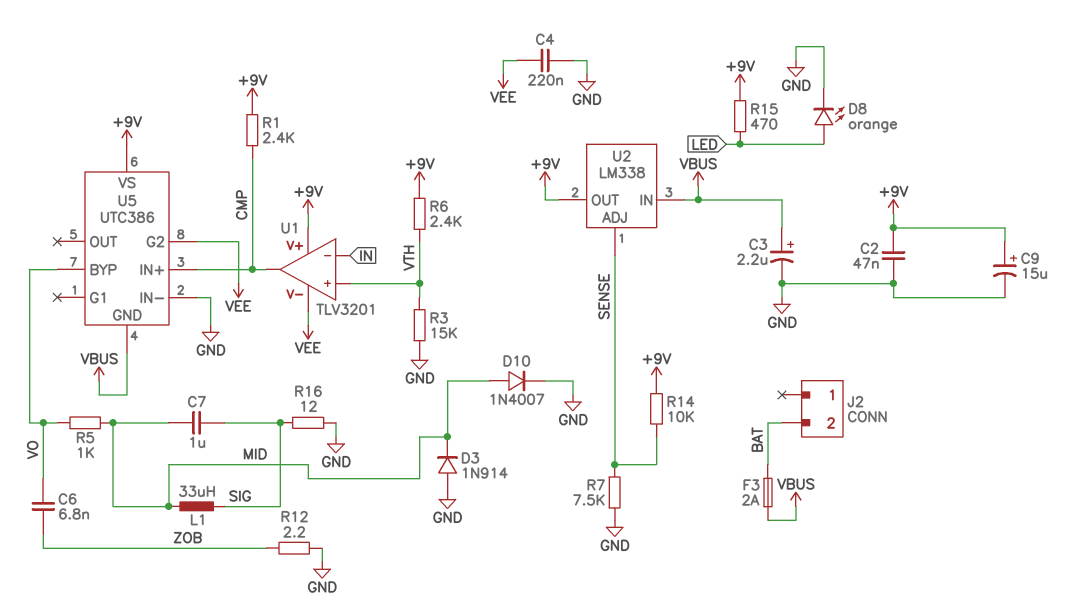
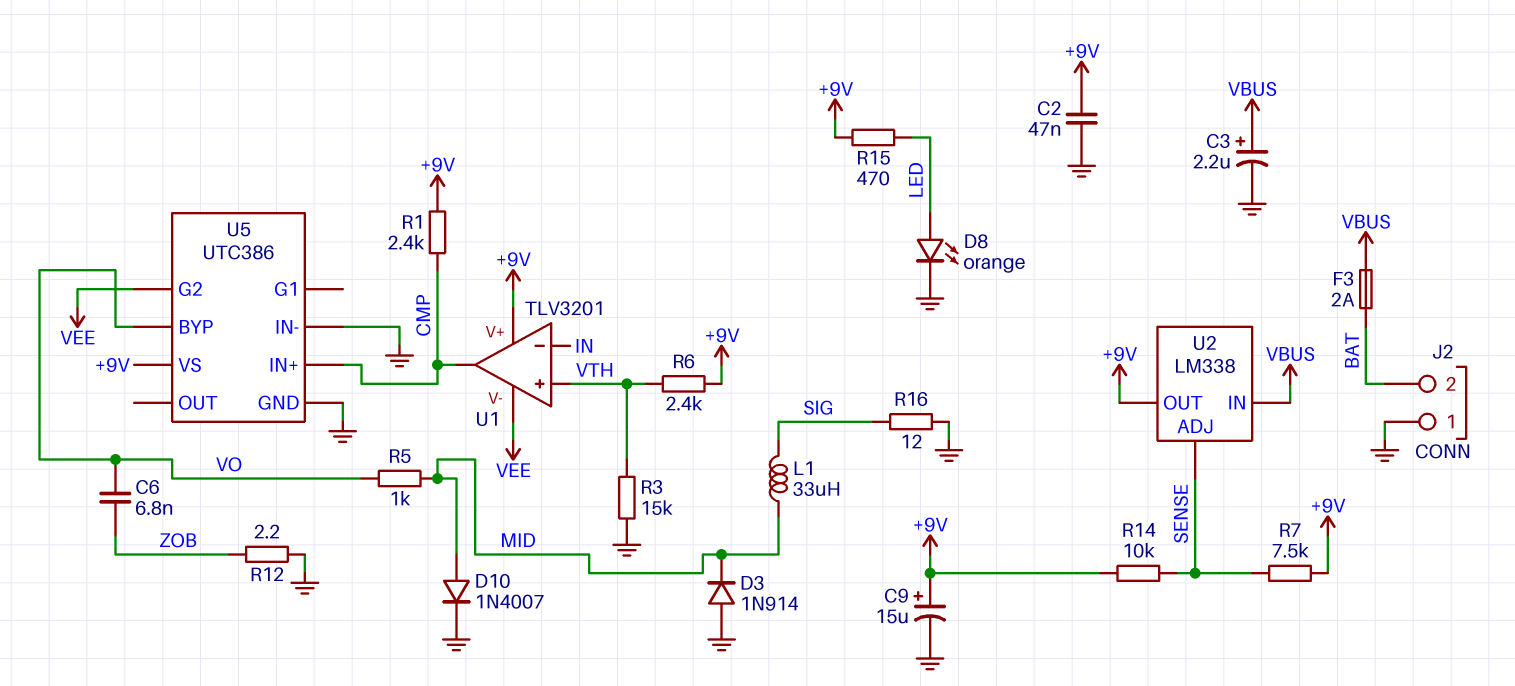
C4: 220nF (GND, VEE) -> none
C7: 1uF (MID, SIG) -> none
J2 pin 1: none -> GND
R7: 7.5k (GND, SENSE) -> 7.5k (+9V, SENSE)
U5 pin GND: VBUS -> GND

